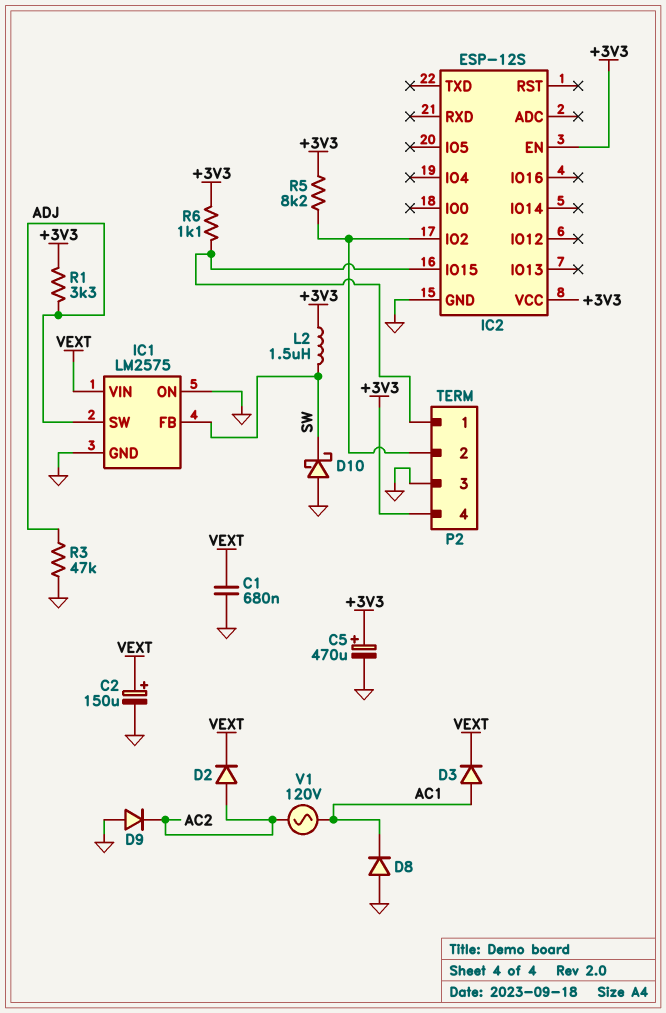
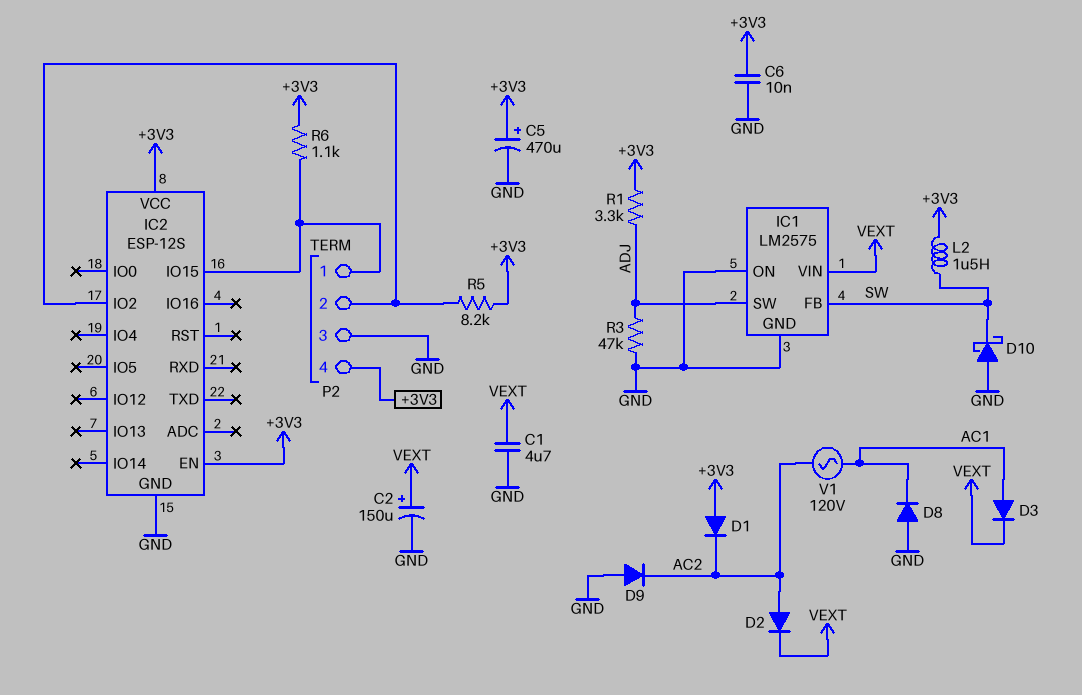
C1: 680nF (GND, VEXT) -> 4.7uF (GND, VEXT)
C6: none -> 10nF (+3V3, GND)
D1: none -> diode (A +3V3, K AC2)

